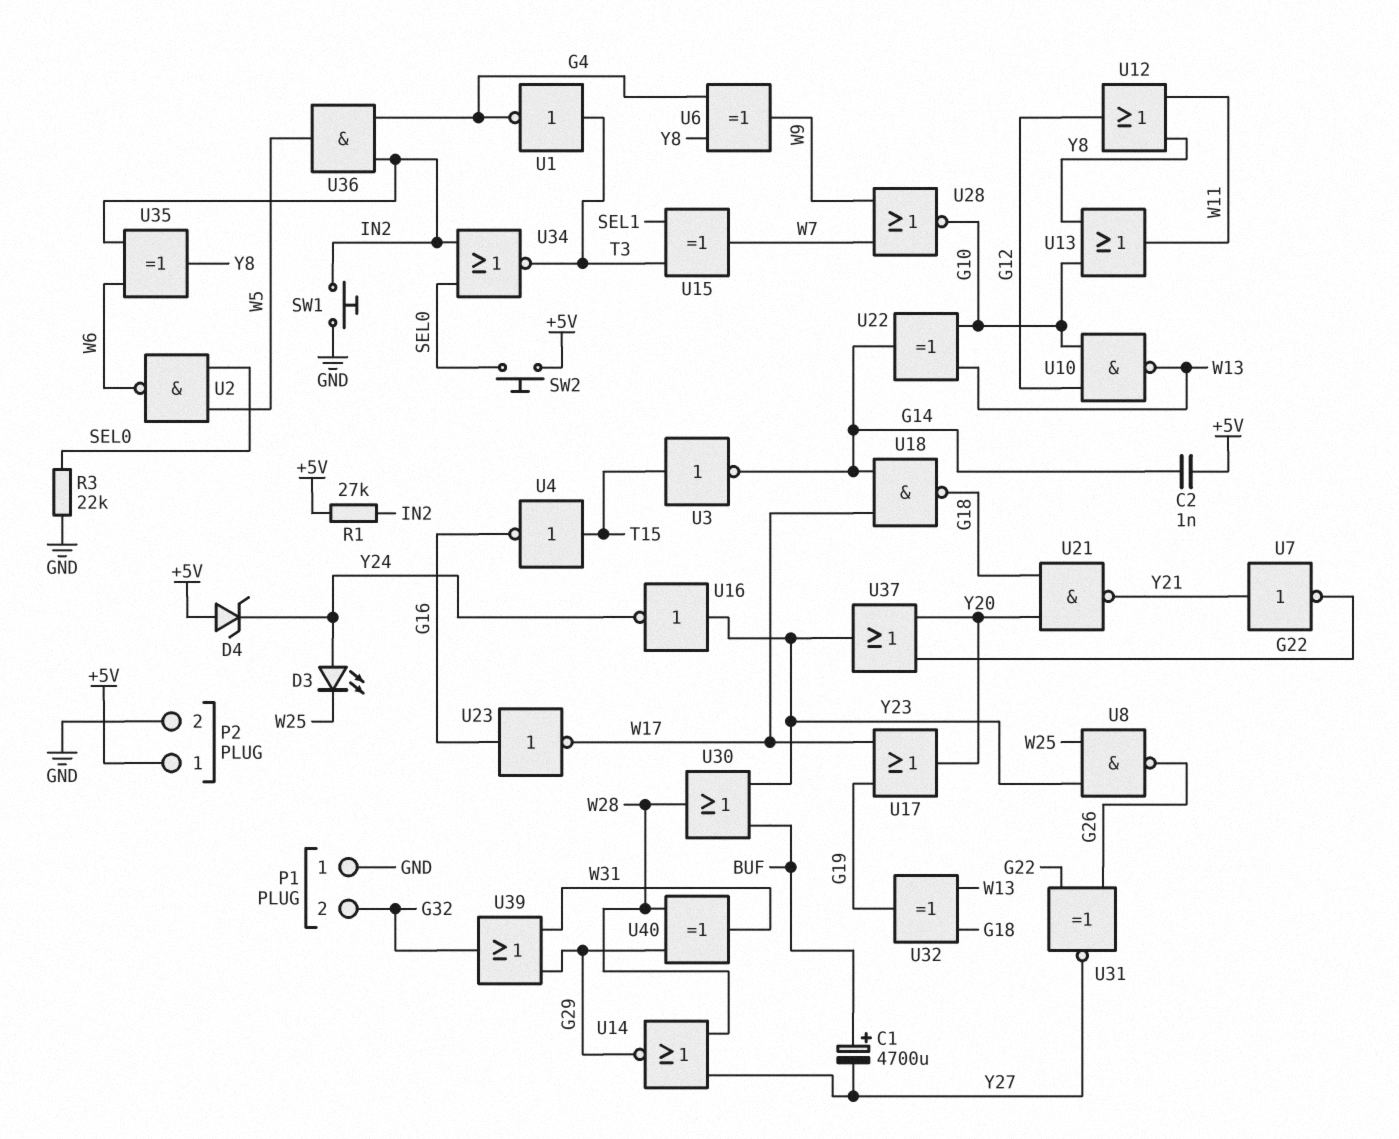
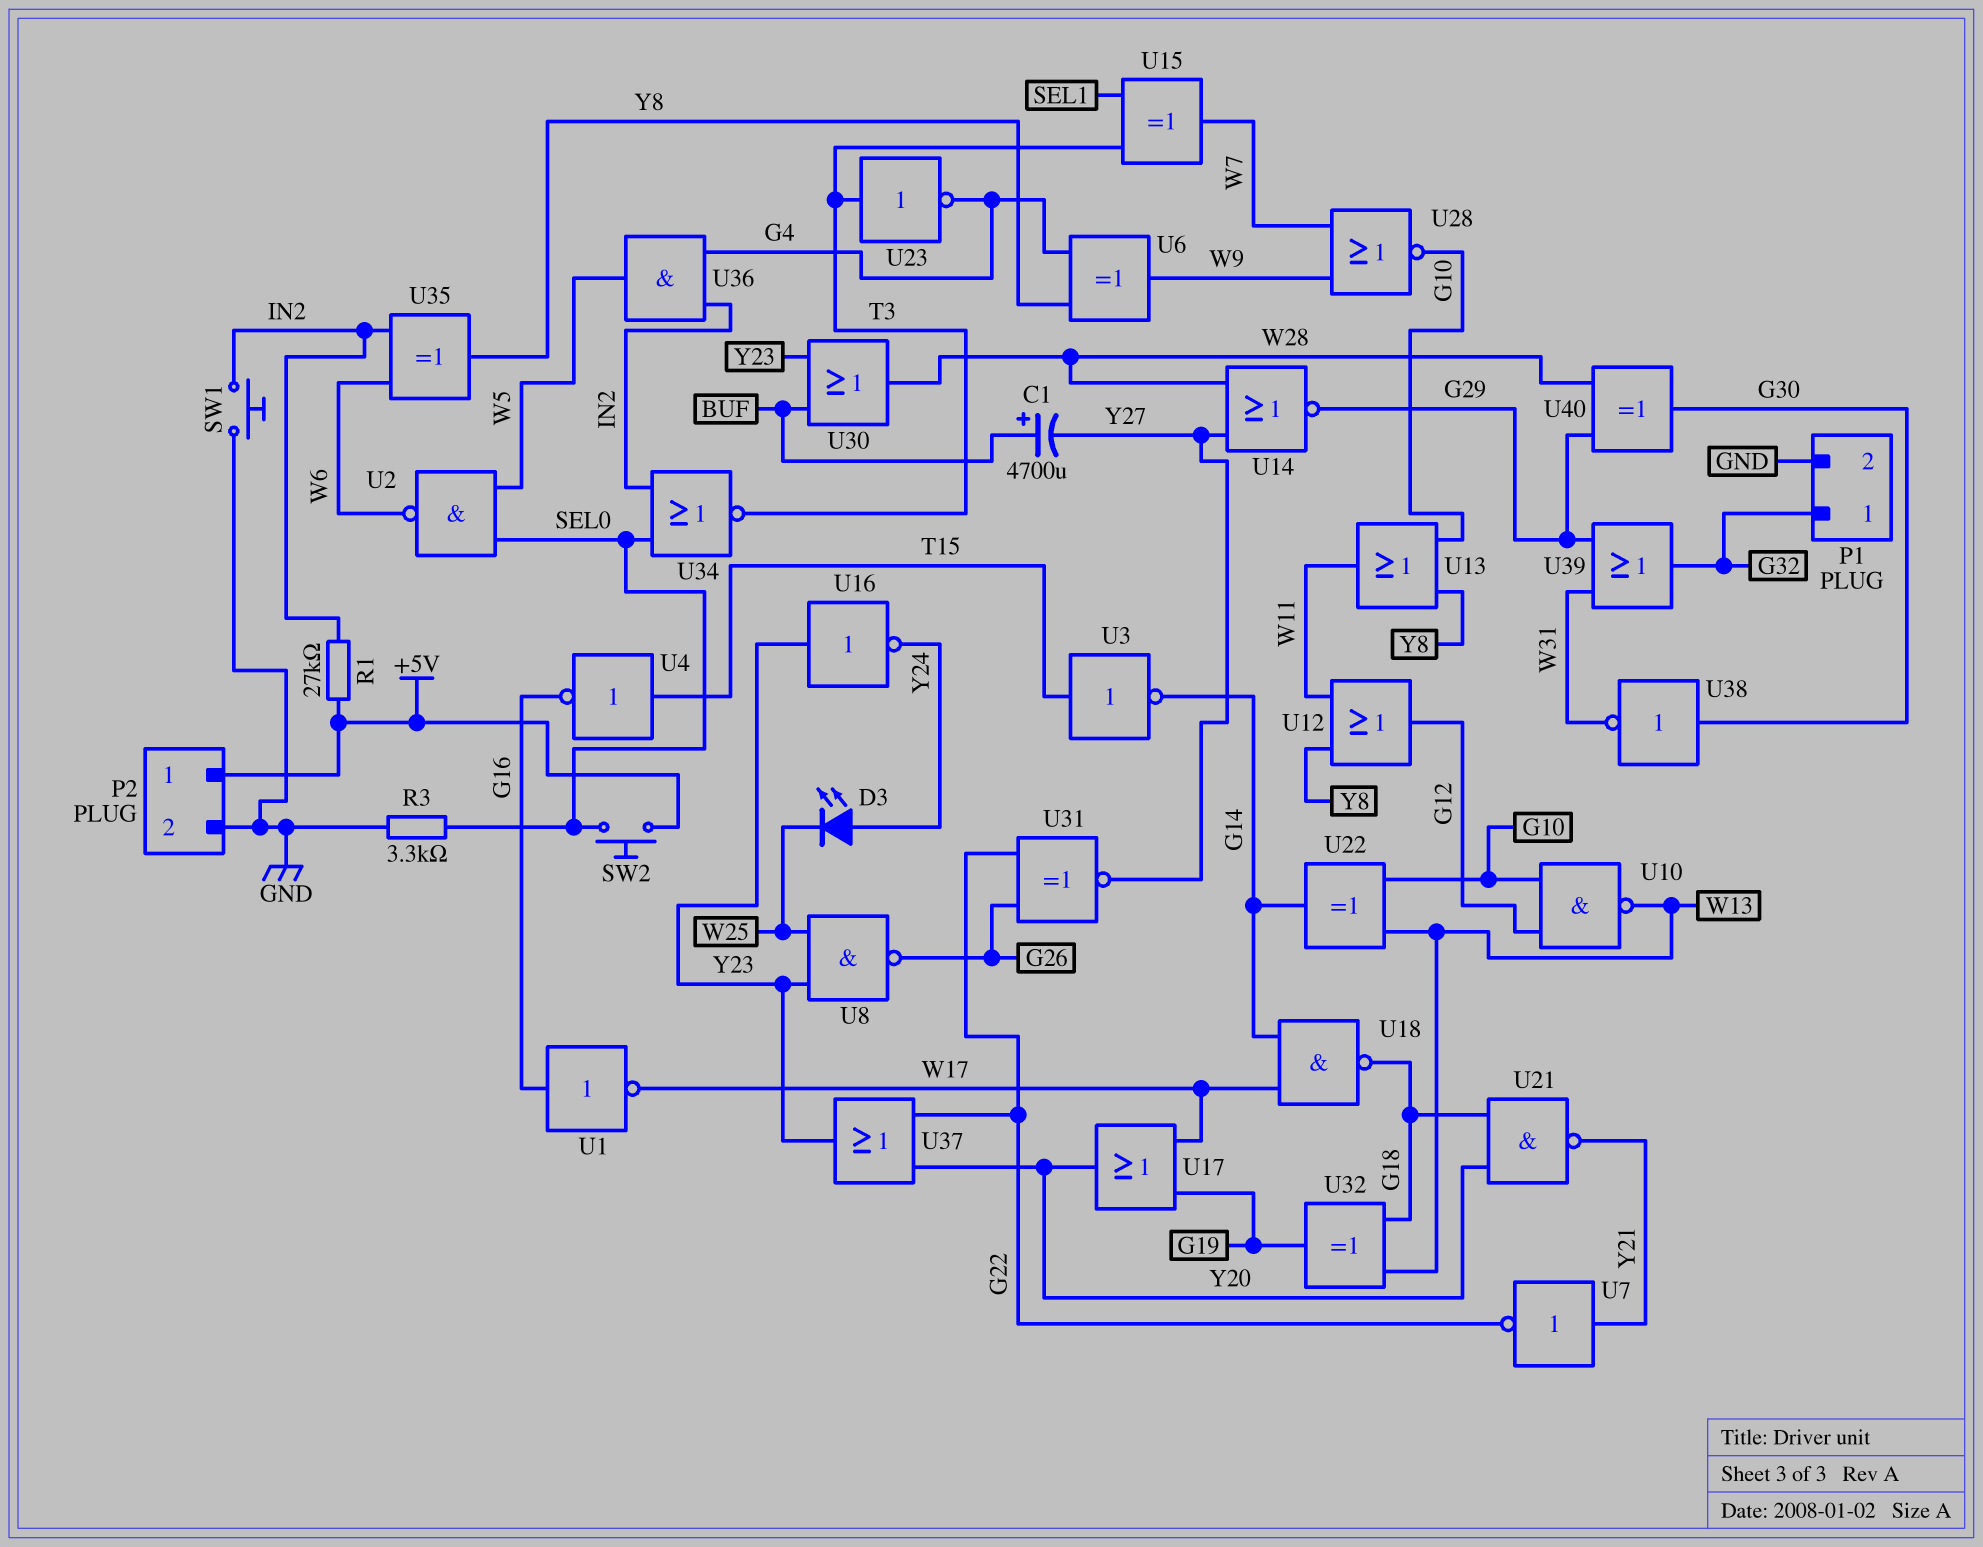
C2: 1nF (+5V, G14) -> none
D4: zener (A +5V, K Y24) -> none
P1 pin 1: GND -> G32
P1 pin 2: G32 -> GND
R3: 22k (GND, SEL0) -> 3.3k (GND, SEL0)
U1: NOT (in T3, out G4) -> NOT (in G16, out W17)
U23: NOT (in G16, out W17) -> NOT (in T3, out G4)
U38: none -> NOT (in G30, out W31)
U40: XOR (in G29, in W28, out W31) -> XOR (in G29, in W28, out G30)

